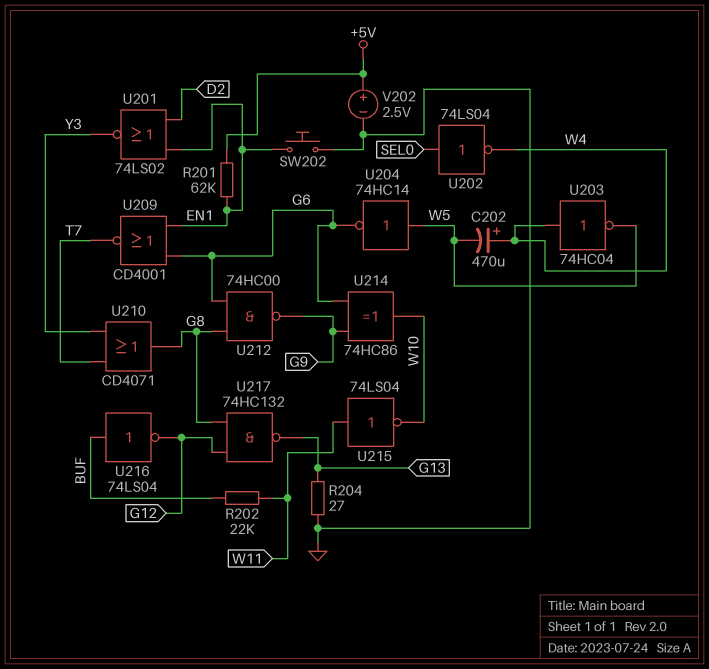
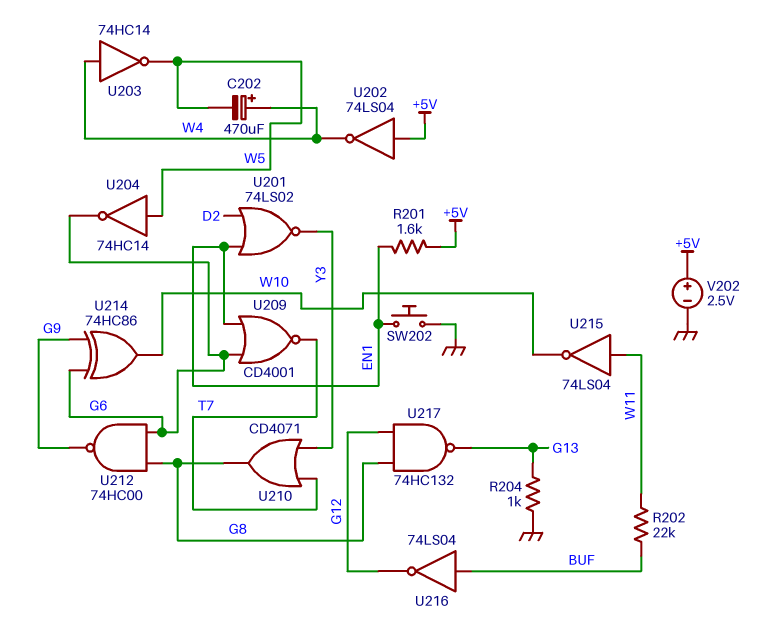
R201: 62k (+5V, EN1) -> 1.6k (+5V, EN1)
R204: 27 (G13, GND) -> 1k (G13, GND)
U202: NOT 74LS04 (in SEL0, out W4) -> NOT 74LS04 (in +5V, out W4)
U203: NOT 74HC04 (in W4, out W5) -> NOT 74HC14 (in W4, out W5)

